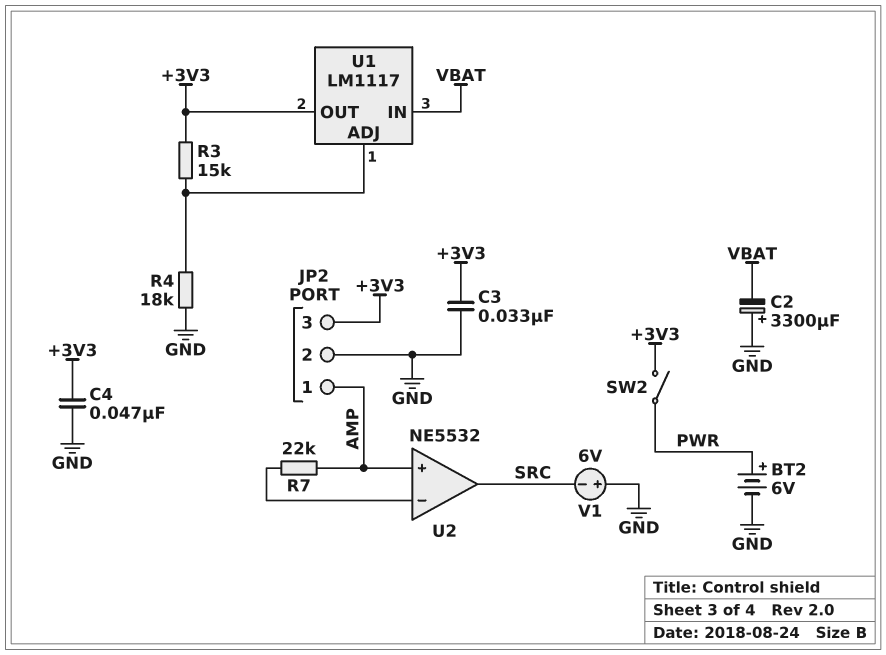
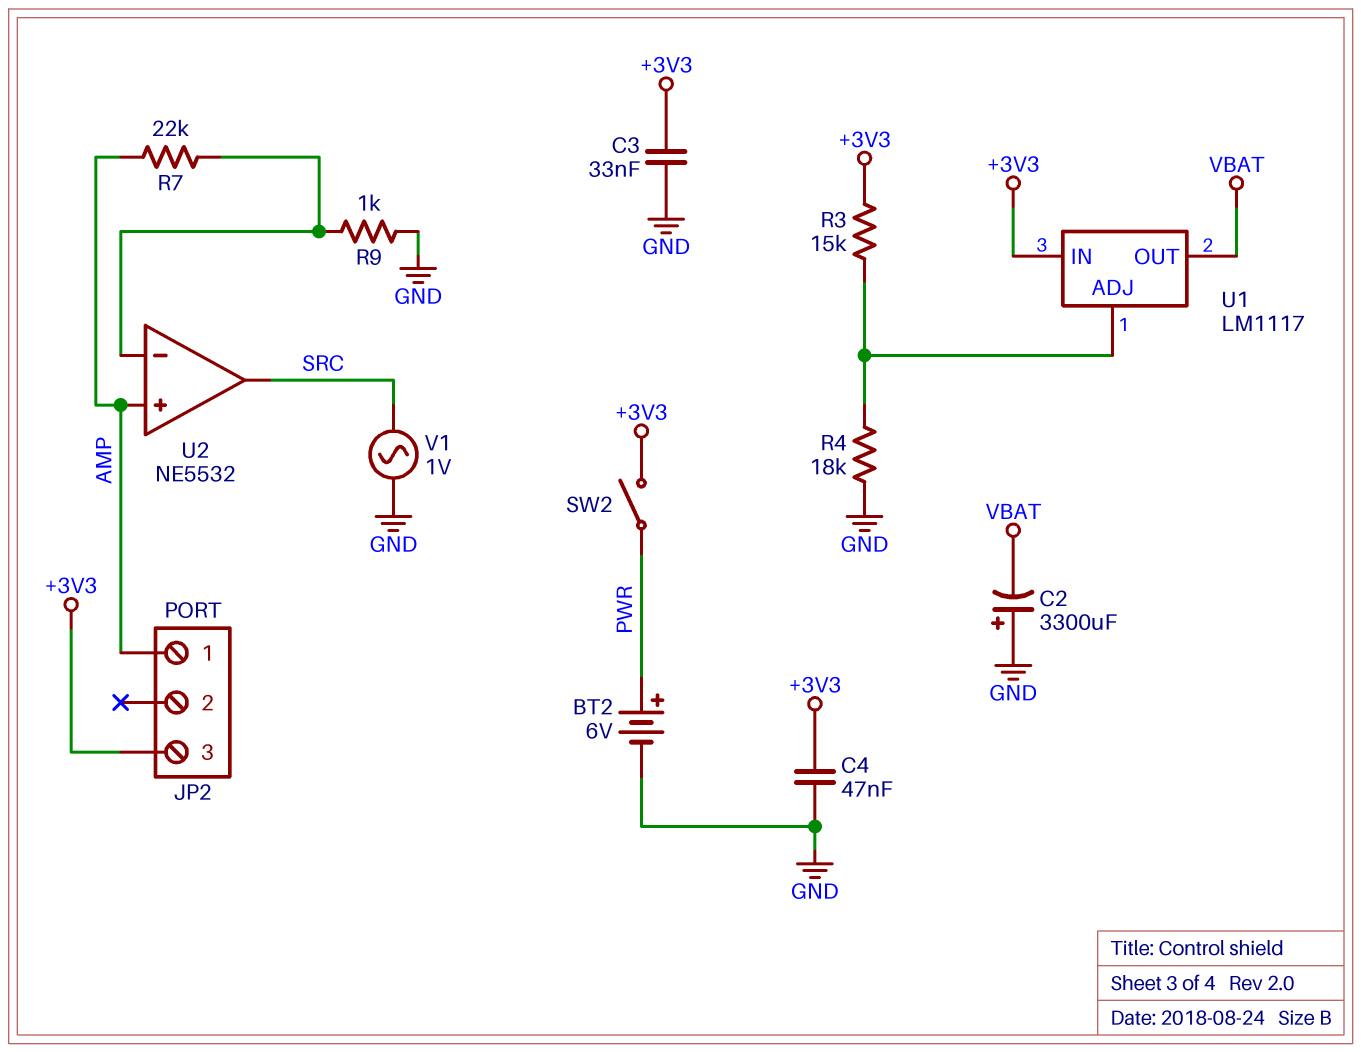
JP2 pin 2: GND -> none
R9: none -> 1k (GND, U2/in-)
U1 pin IN: VBAT -> +3V3
U1 pin OUT: +3V3 -> VBAT
V1: 6V (plus GND, minus SRC) -> AC 1V (GND, SRC)

